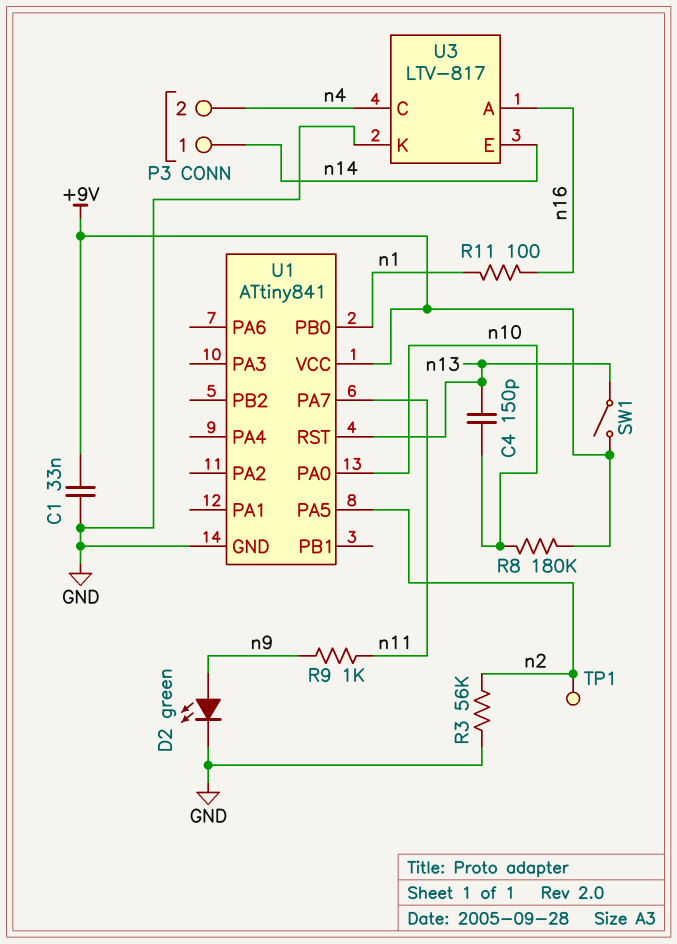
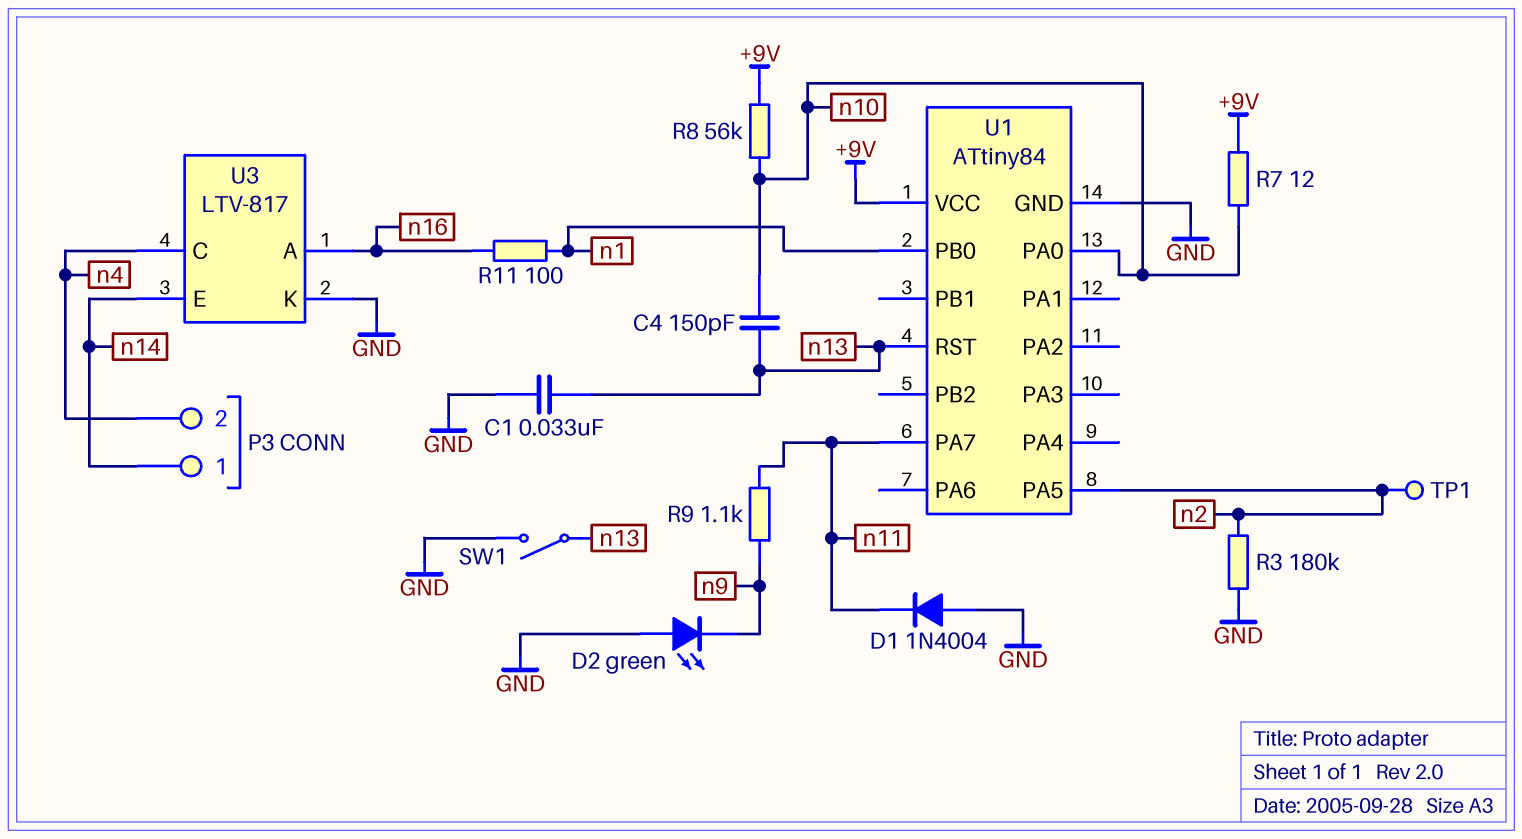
C1: 33nF (+9V, GND) -> 33nF (GND, n13)
D1: none -> diode 1N4004 (A GND, K n11)
D2: LED green (A n9, K GND) -> LED green (A GND, K n9)
R3: 56k (GND, n2) -> 180k (GND, n2)
R7: none -> 12 (+9V, n10)
R8: 180k (+9V, n10) -> 56k (+9V, n10)
R9: 1k (n9, n11) -> 1.1k (n9, n11)
SW1: switch (+9V, n13) -> switch (GND, n13)
U1: ATtiny841 -> ATtiny84

